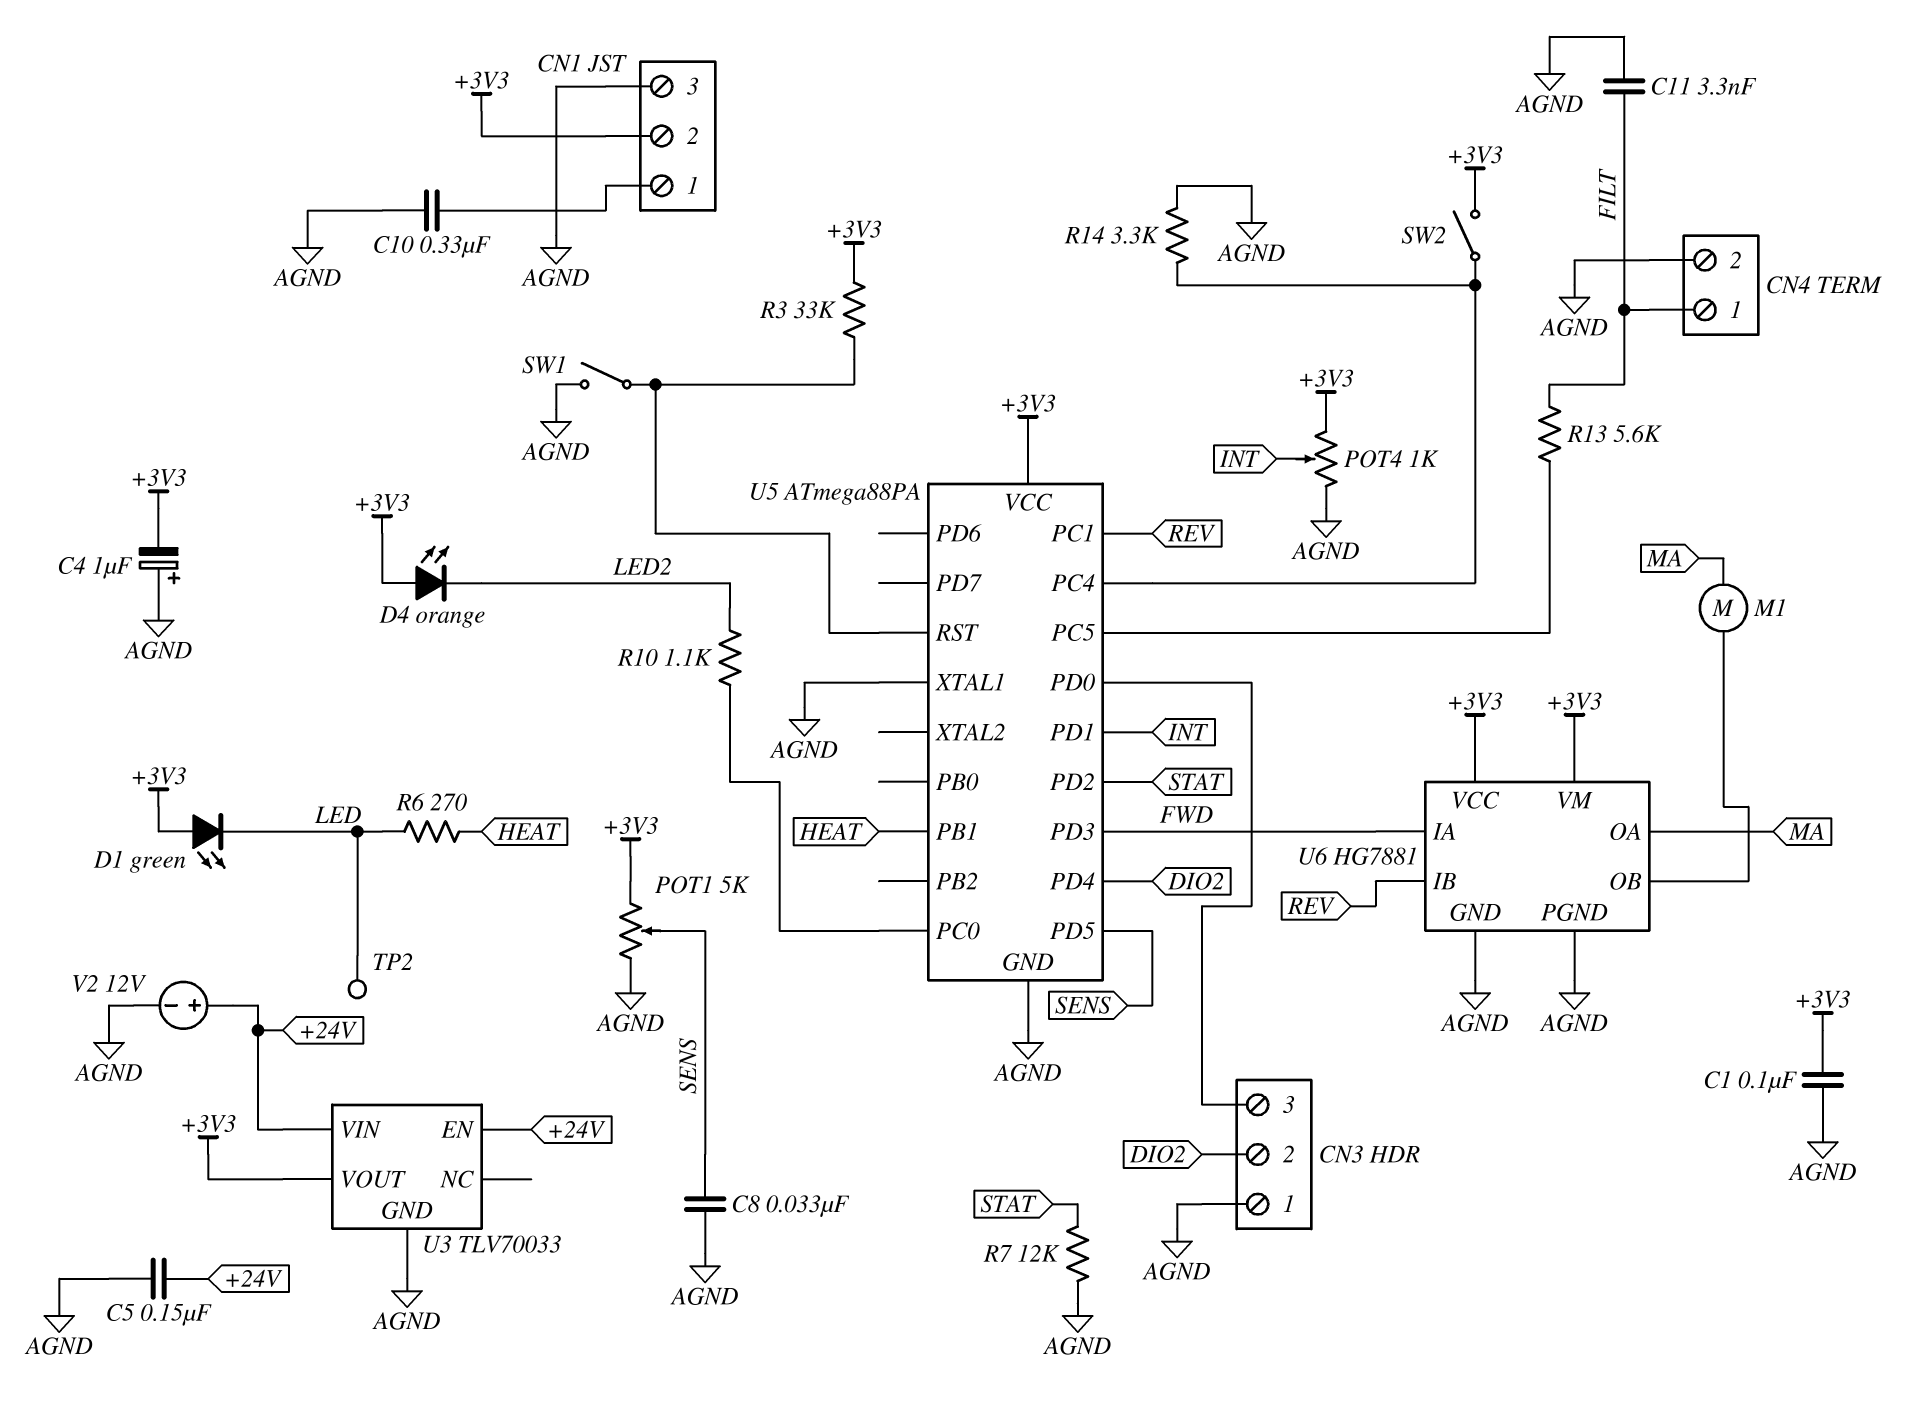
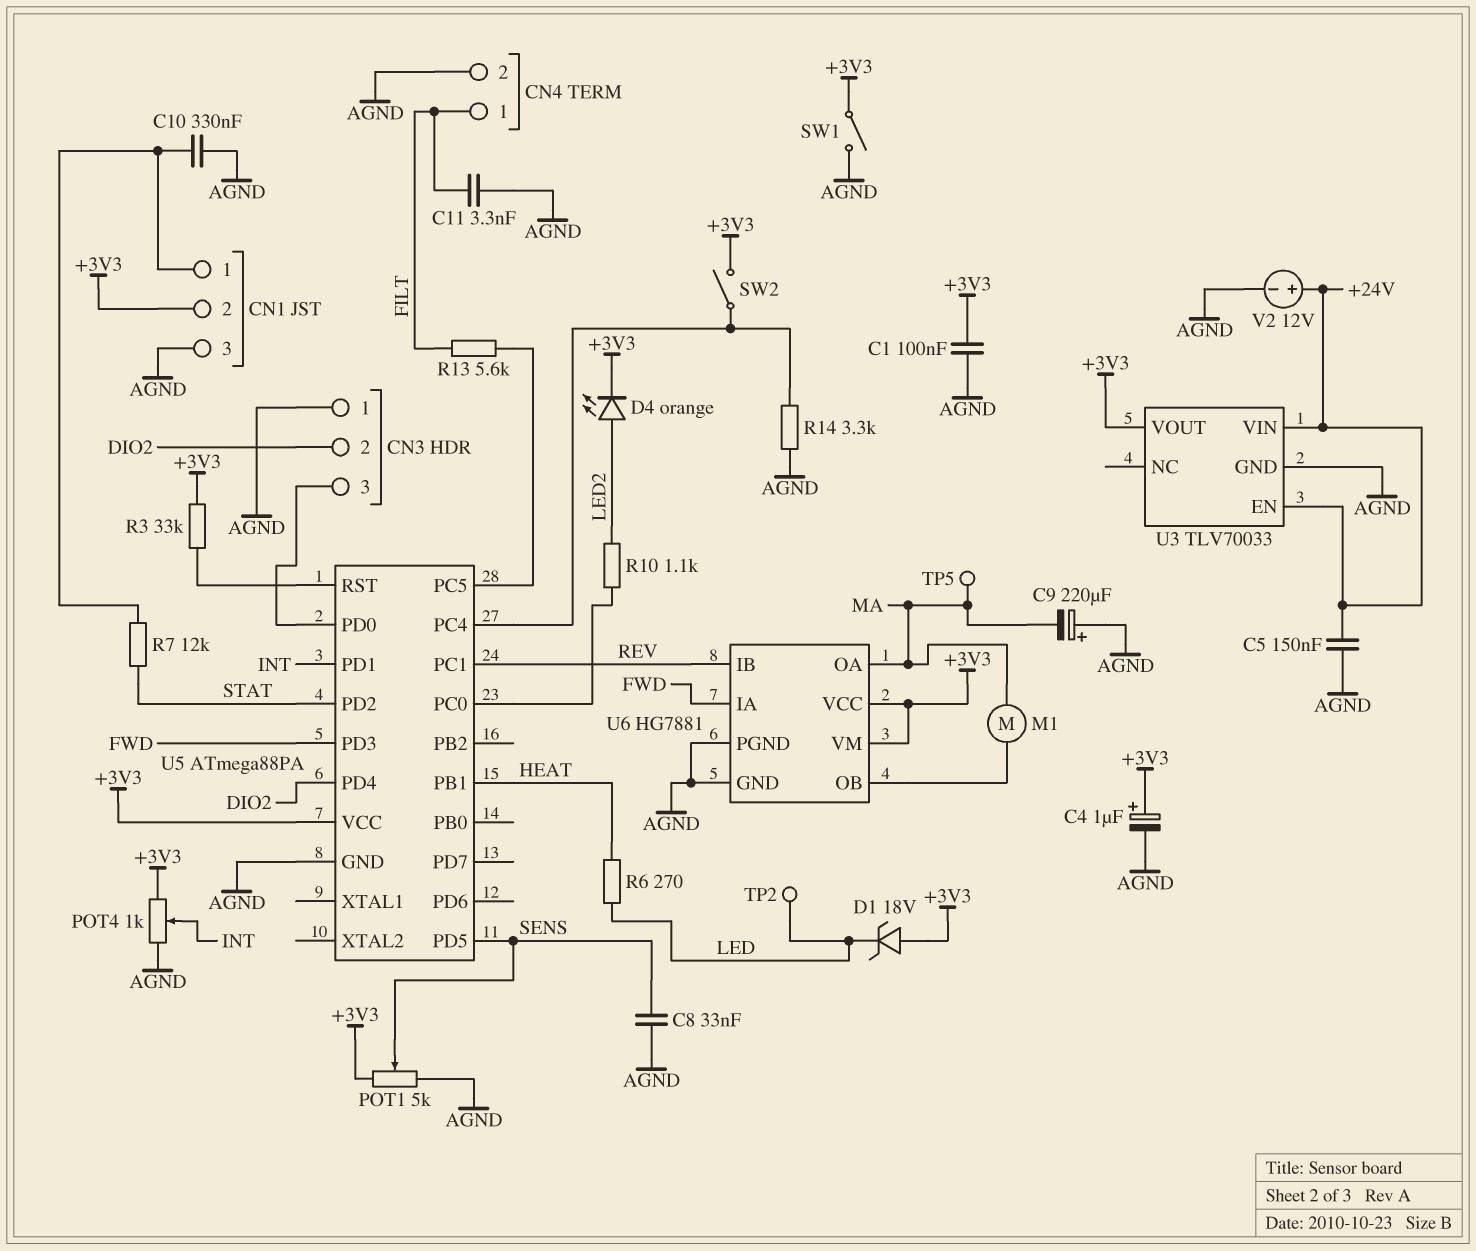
C4: 1uF (plus AGND, minus +3V3) -> 1uF (plus +3V3, minus AGND)
C9: none -> 220uF (plus AGND, minus MA)
D1: LED green (A +3V3, K LED) -> zener 18V (A +3V3, K LED)
D4: LED orange (A +3V3, K LED2) -> LED orange (A LED2, K +3V3)
R7: 12k (AGND, STAT) -> 12k (CN1/1, STAT)
SW1: switch (AGND, U5/RST) -> switch (+3V3, AGND)
TP5: none -> test point (MA)
U5 pin XTAL1: AGND -> none

